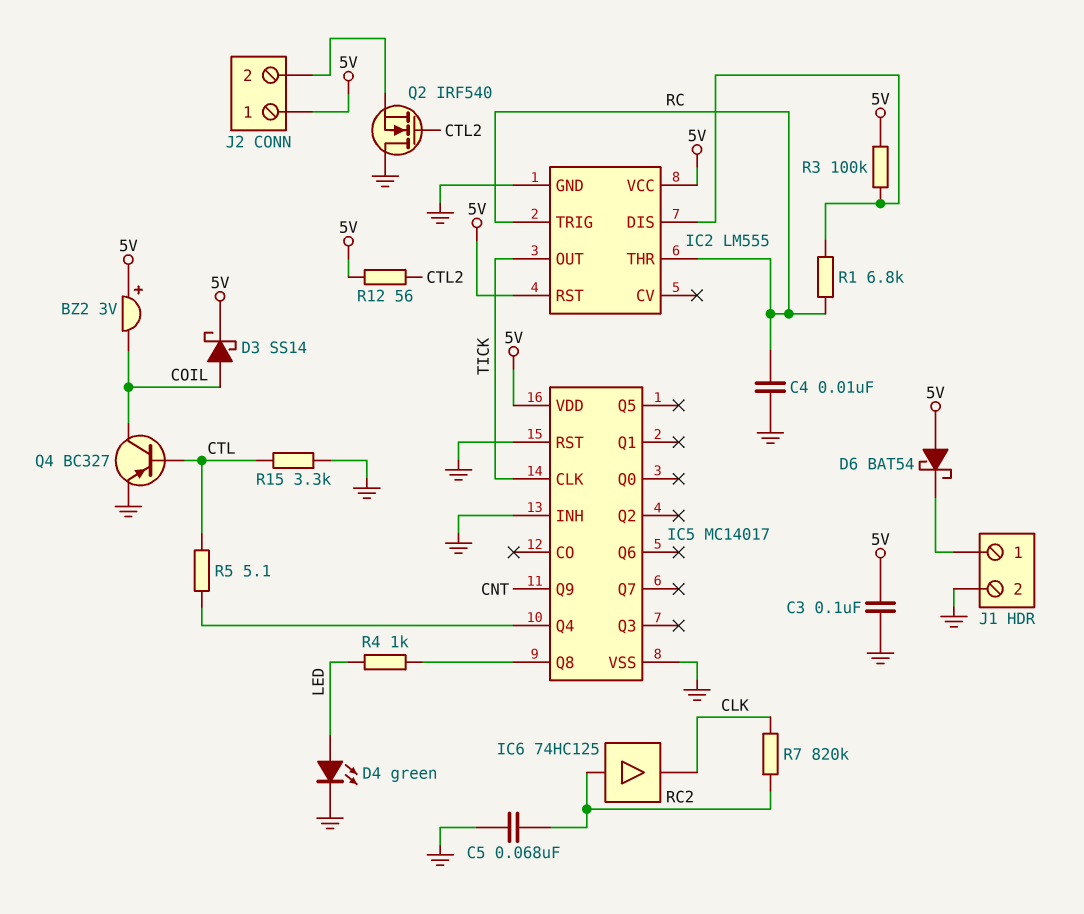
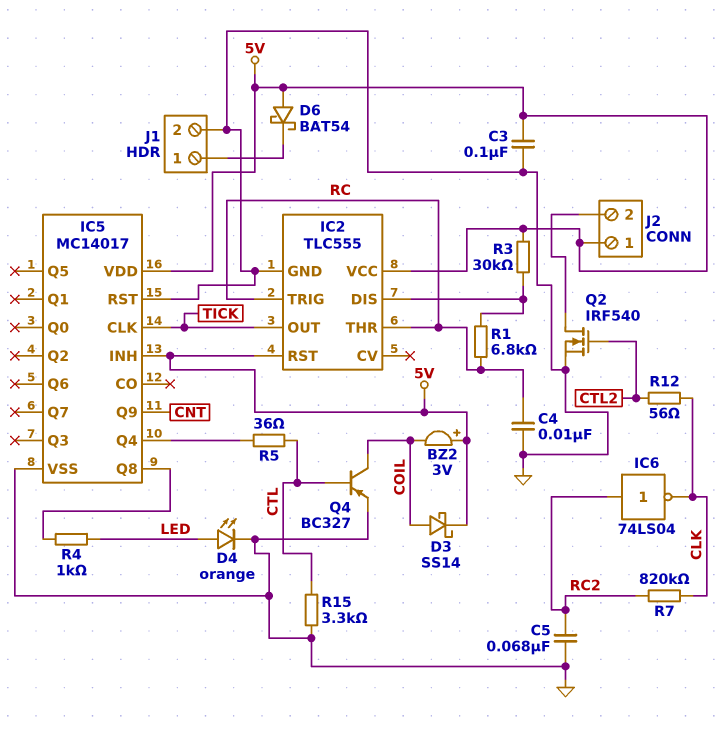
D4: LED green (A LED, K GND) -> LED orange (A LED, K GND)
IC2: LM555 -> TLC555
IC5 pin INH: GND -> 5V
IC6: buffer 74HC125 (in RC2, out CLK) -> NOT 74LS04 (in RC2, out CLK)
Q2: NMOS IRF540 (G CTL2, D GND, S J2/2) -> NMOS IRF540 (G CTL2, D J2/2, S GND)
R3: 100k (5V, IC2/DIS) -> 30k (5V, IC2/DIS)
R5: 5.1 (CTL, IC5/Q4) -> 36 (CTL, IC5/Q4)
R12: 56 (5V, CTL2) -> 56 (CLK, CTL2)

